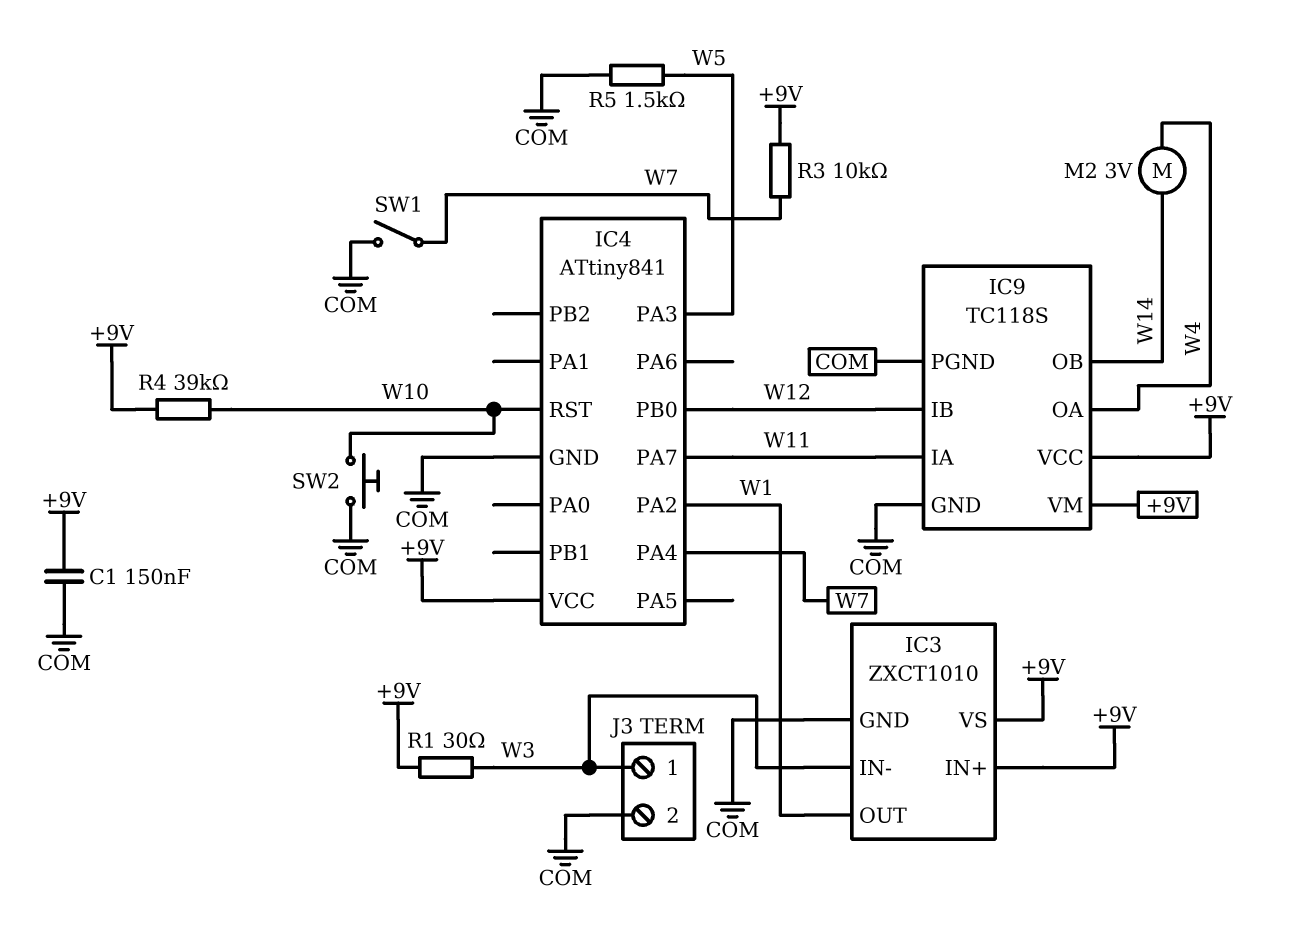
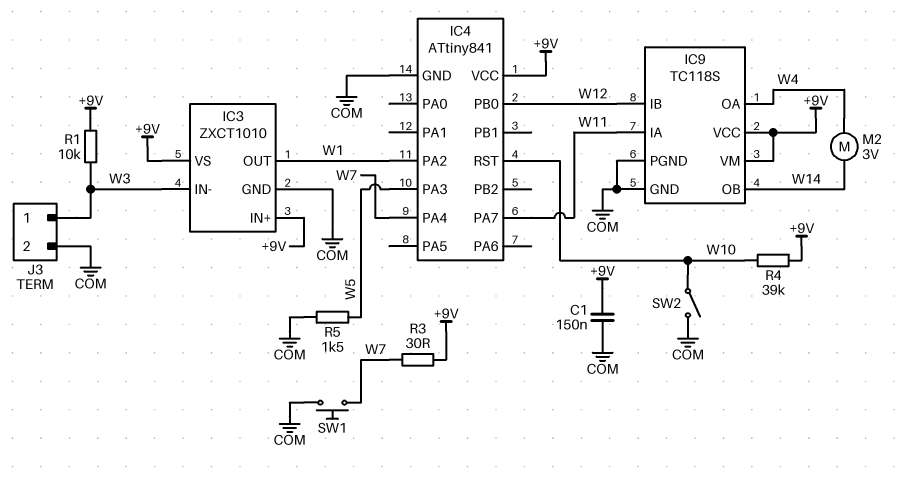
R1: 30 (+9V, W3) -> 10k (+9V, W3)
R3: 10k (+9V, W7) -> 30 (+9V, W7)
SW1: switch (COM, W7) -> button (COM, W7)
SW2: button (COM, W10) -> switch (COM, W10)

